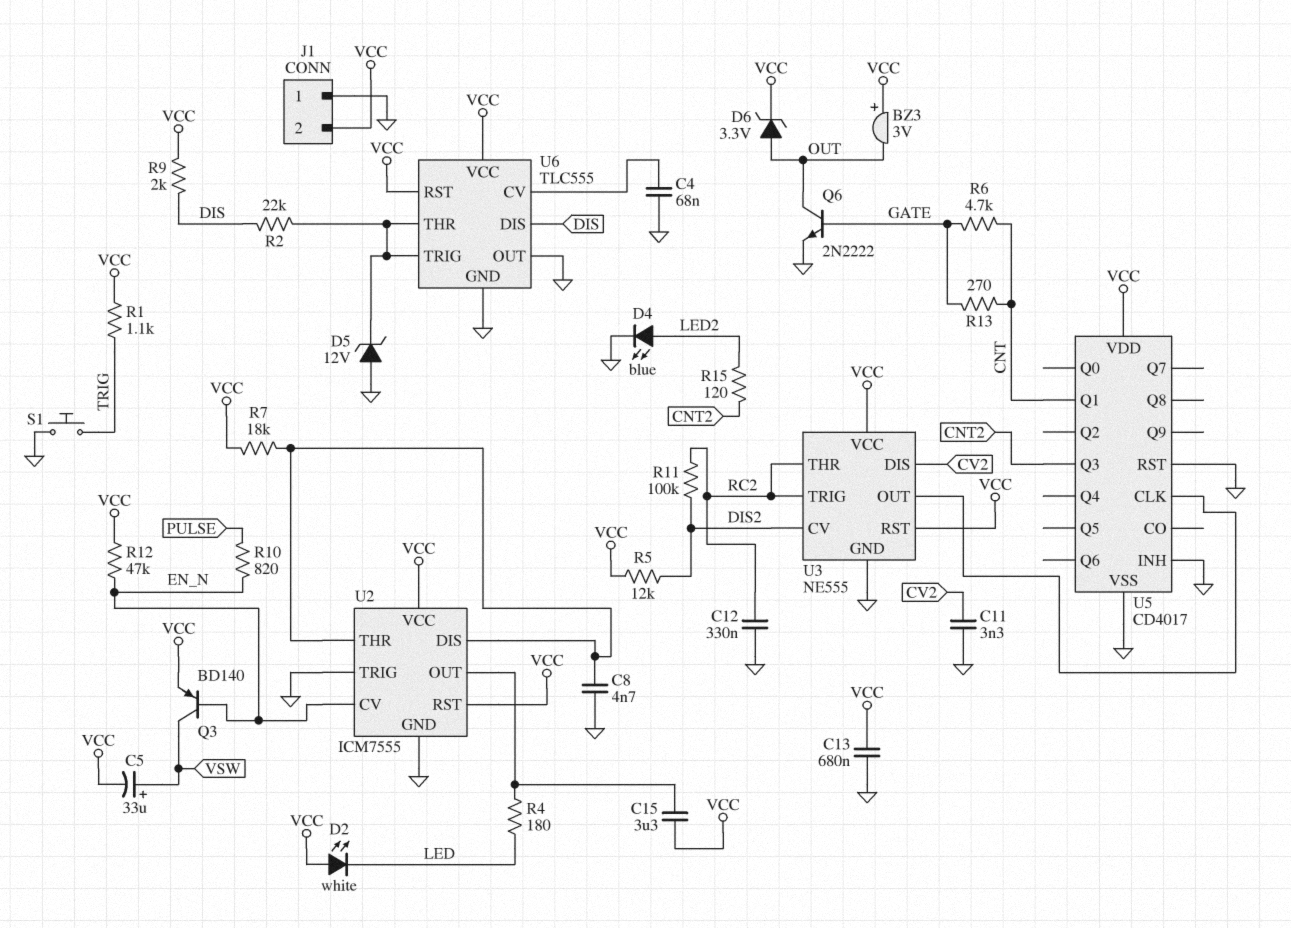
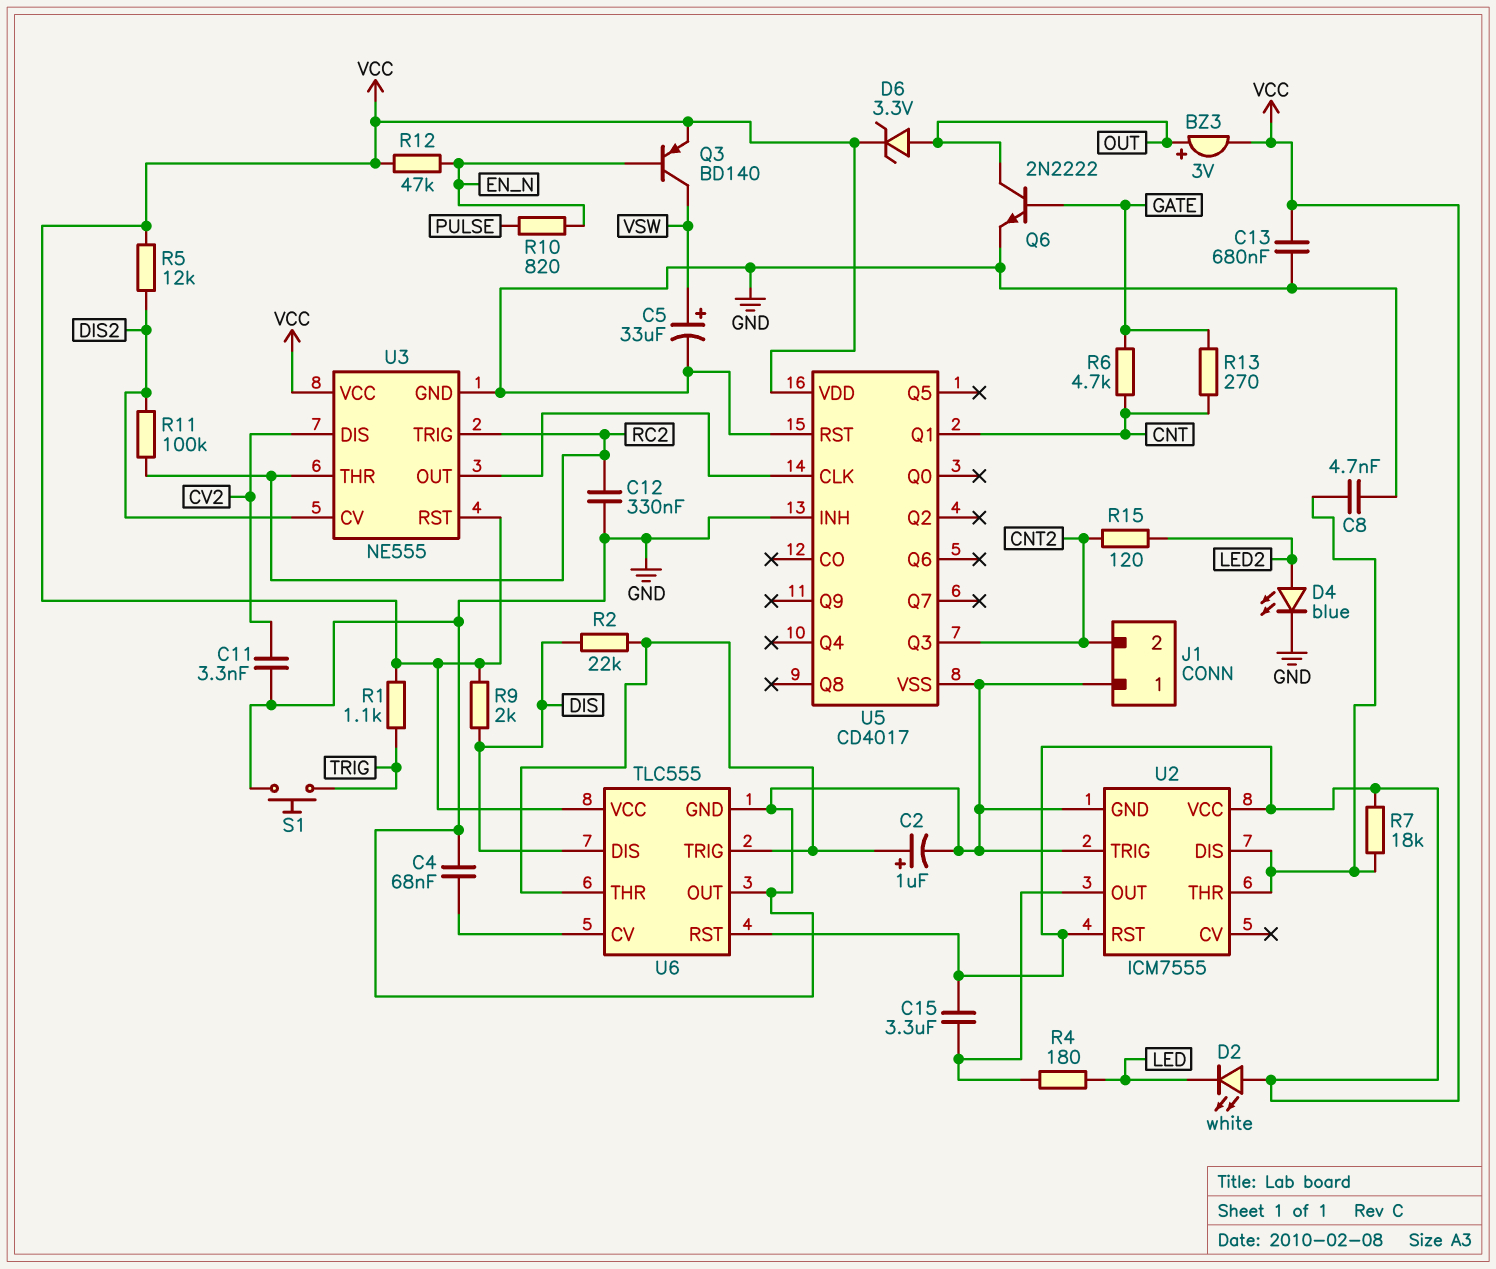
BZ3: buzzer 3V (plus VCC, minus OUT) -> buzzer 3V (plus OUT, minus VCC)
C2: none -> 1uF (plus U6/THR, minus GND)
C5: 33uF (plus VSW, minus VCC) -> 33uF (plus VSW, minus GND)
D5: zener 12V (A GND, K U6/THR) -> none
J1 pin 2: VCC -> CNT2
U2 pin CV: EN_N -> none

